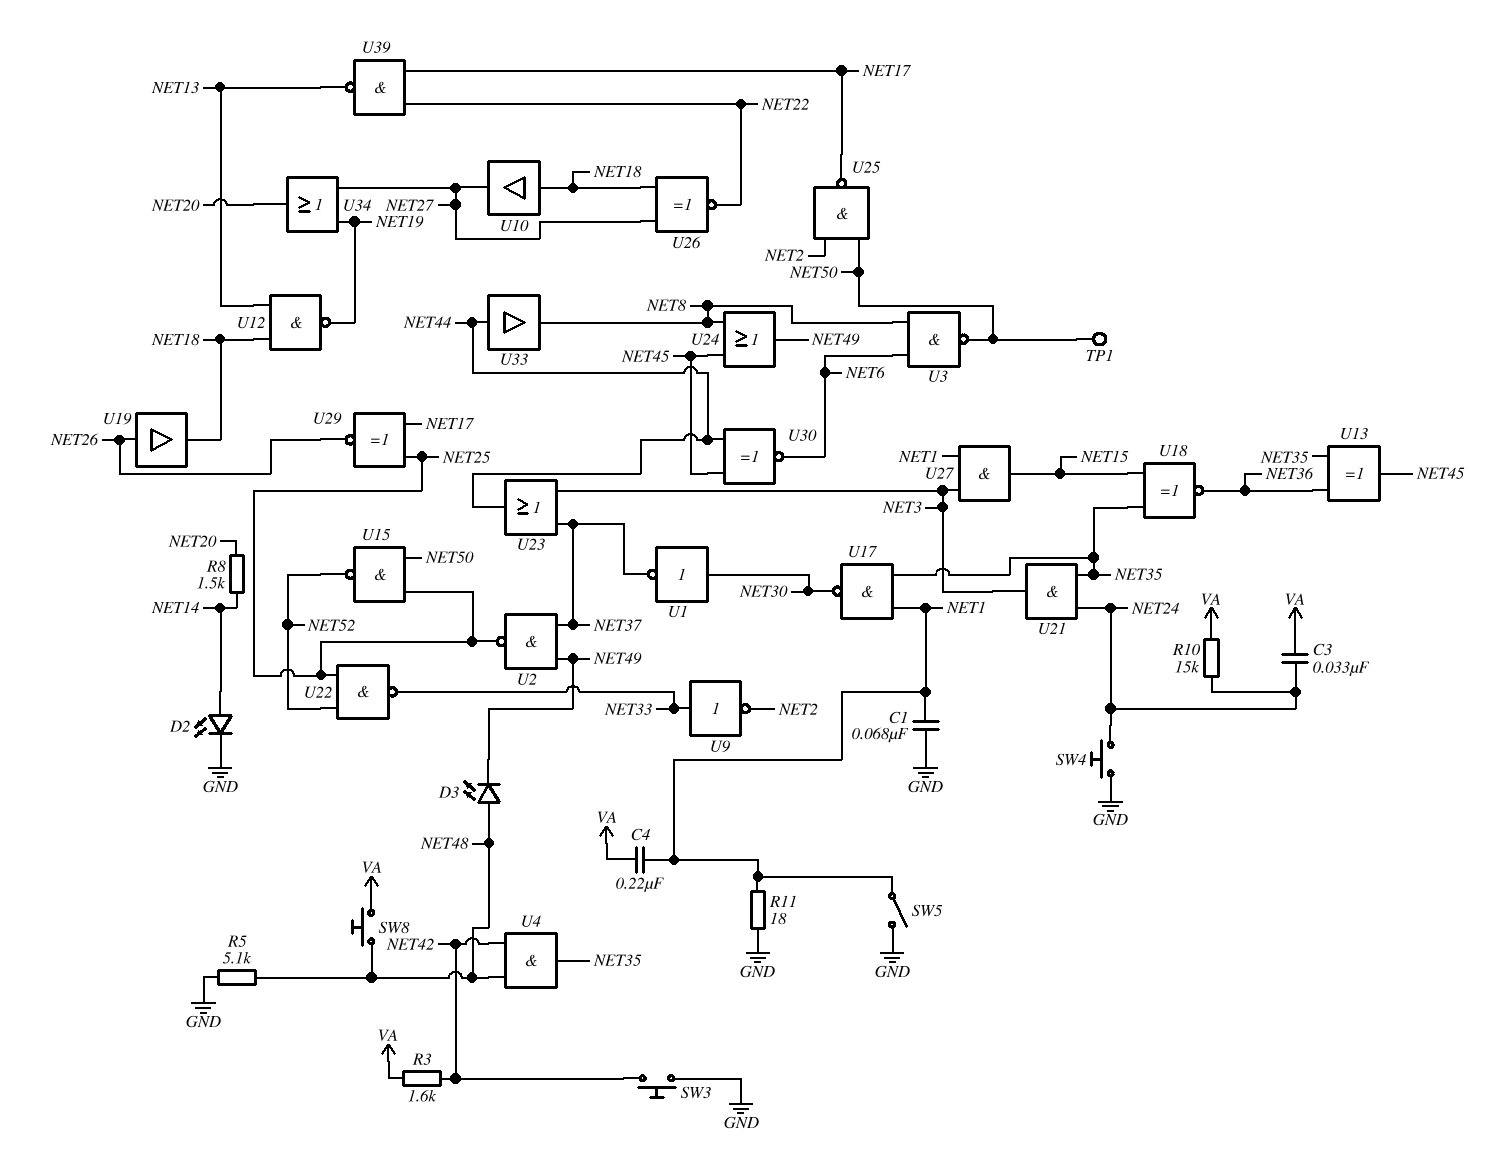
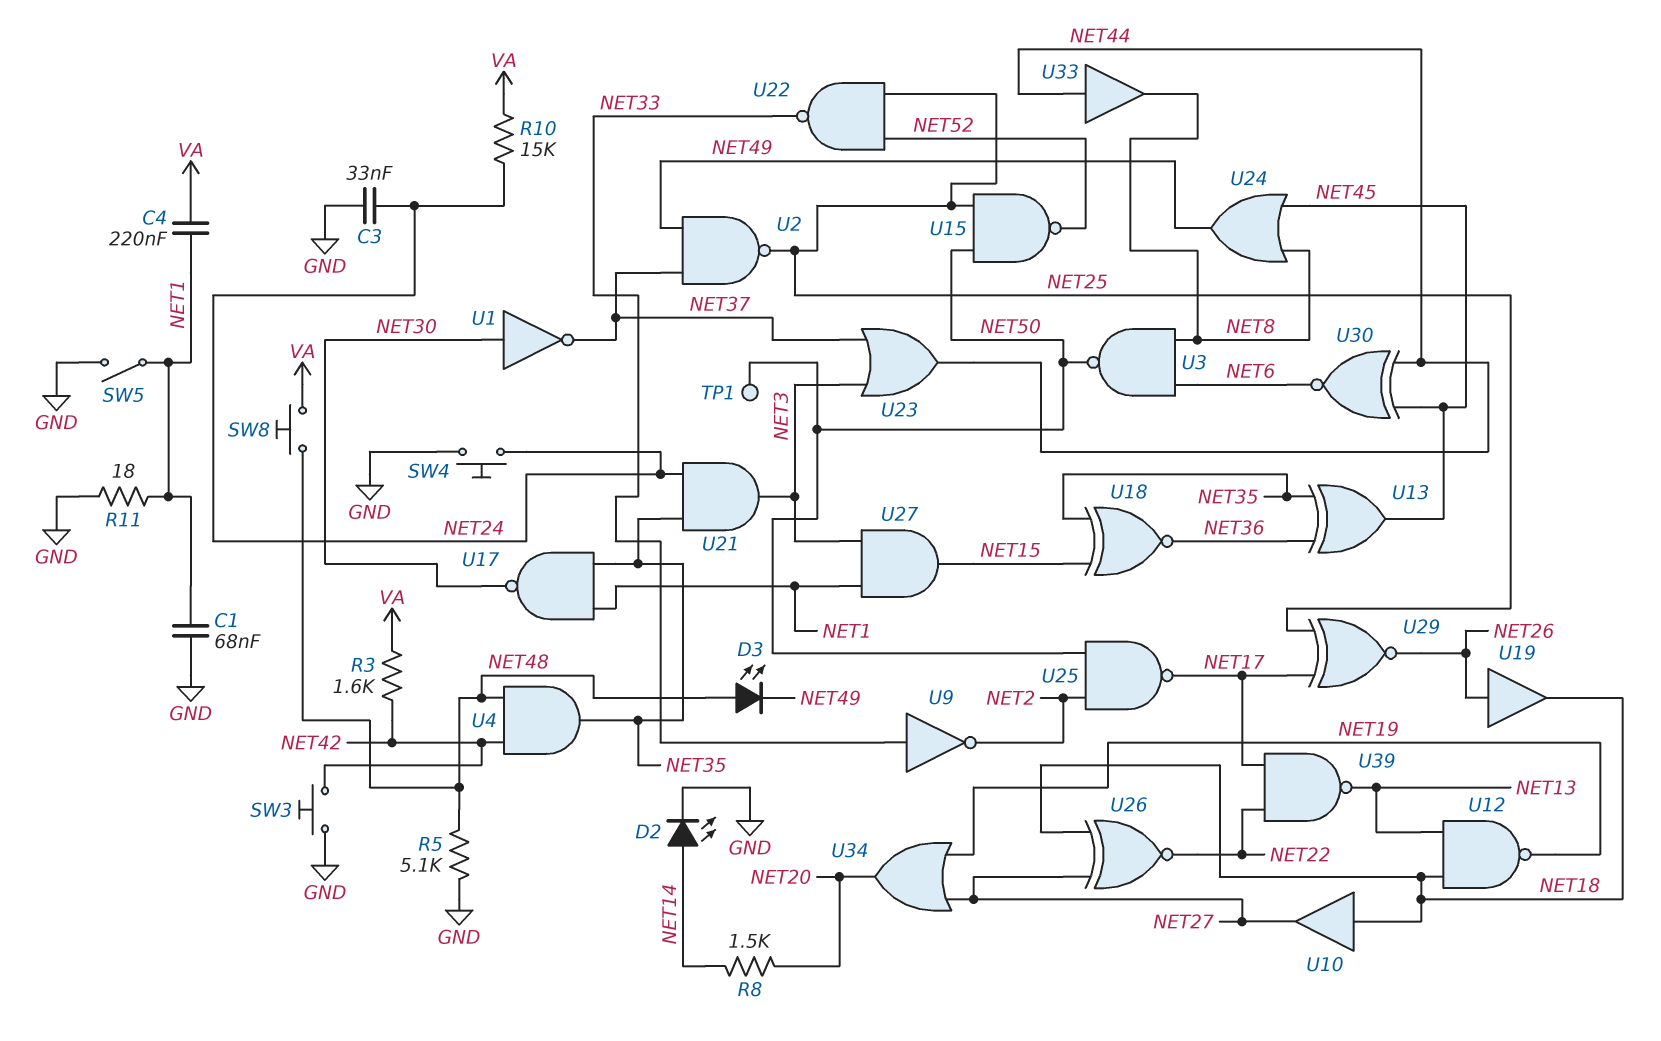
C3: 33nF (NET24, VA) -> 33nF (GND, NET24)

